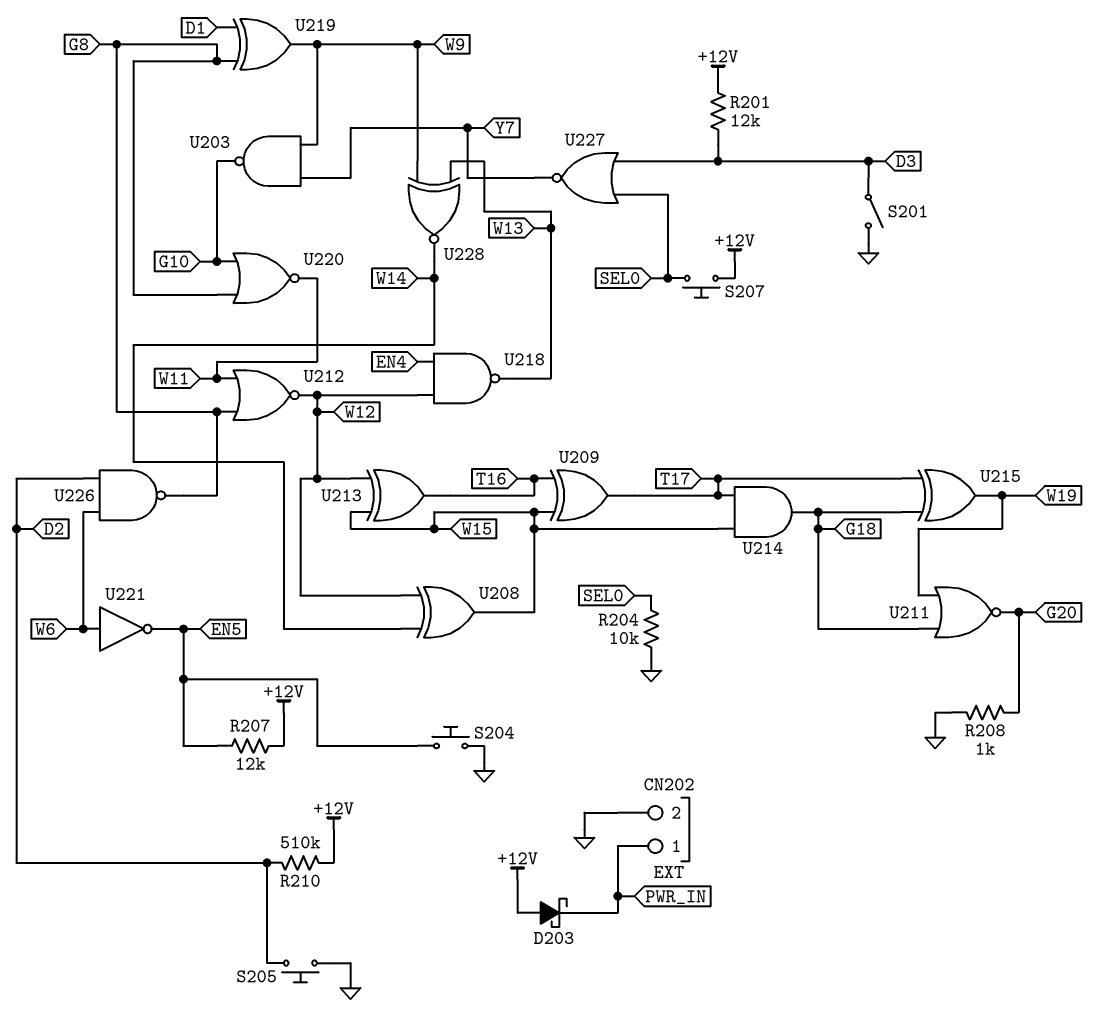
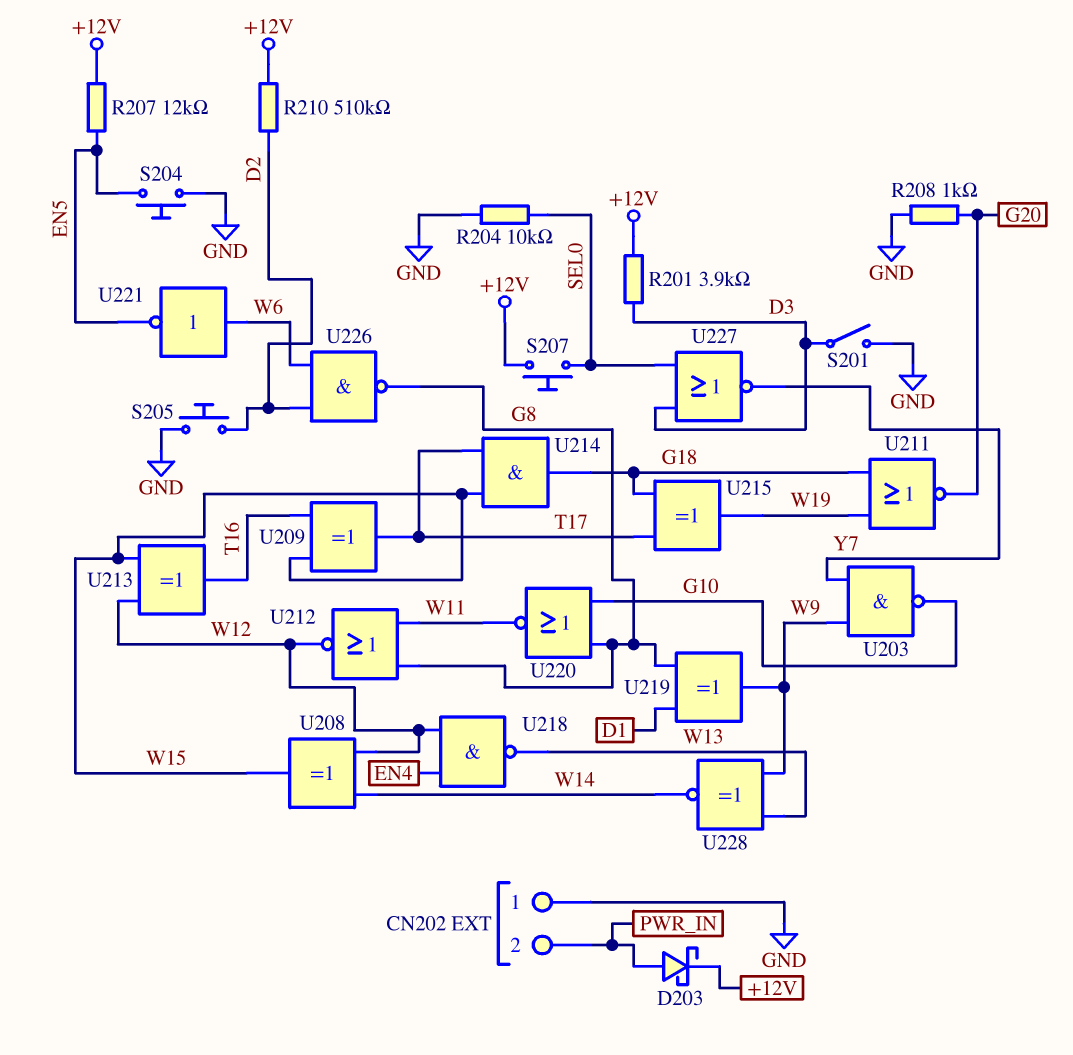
CN202 pin 1: PWR_IN -> GND
CN202 pin 2: GND -> PWR_IN
D203: schottky (A +12V, K PWR_IN) -> schottky (A PWR_IN, K +12V)
R201: 12k (+12V, D3) -> 3.9k (+12V, D3)

